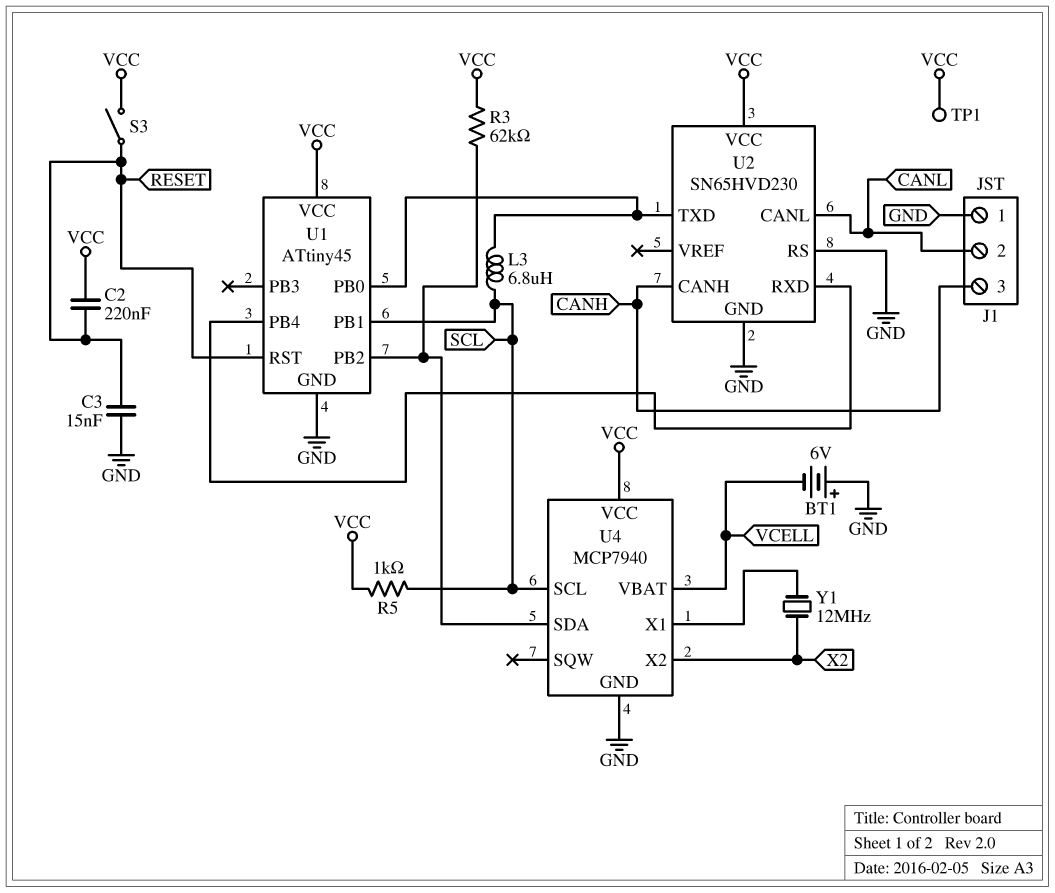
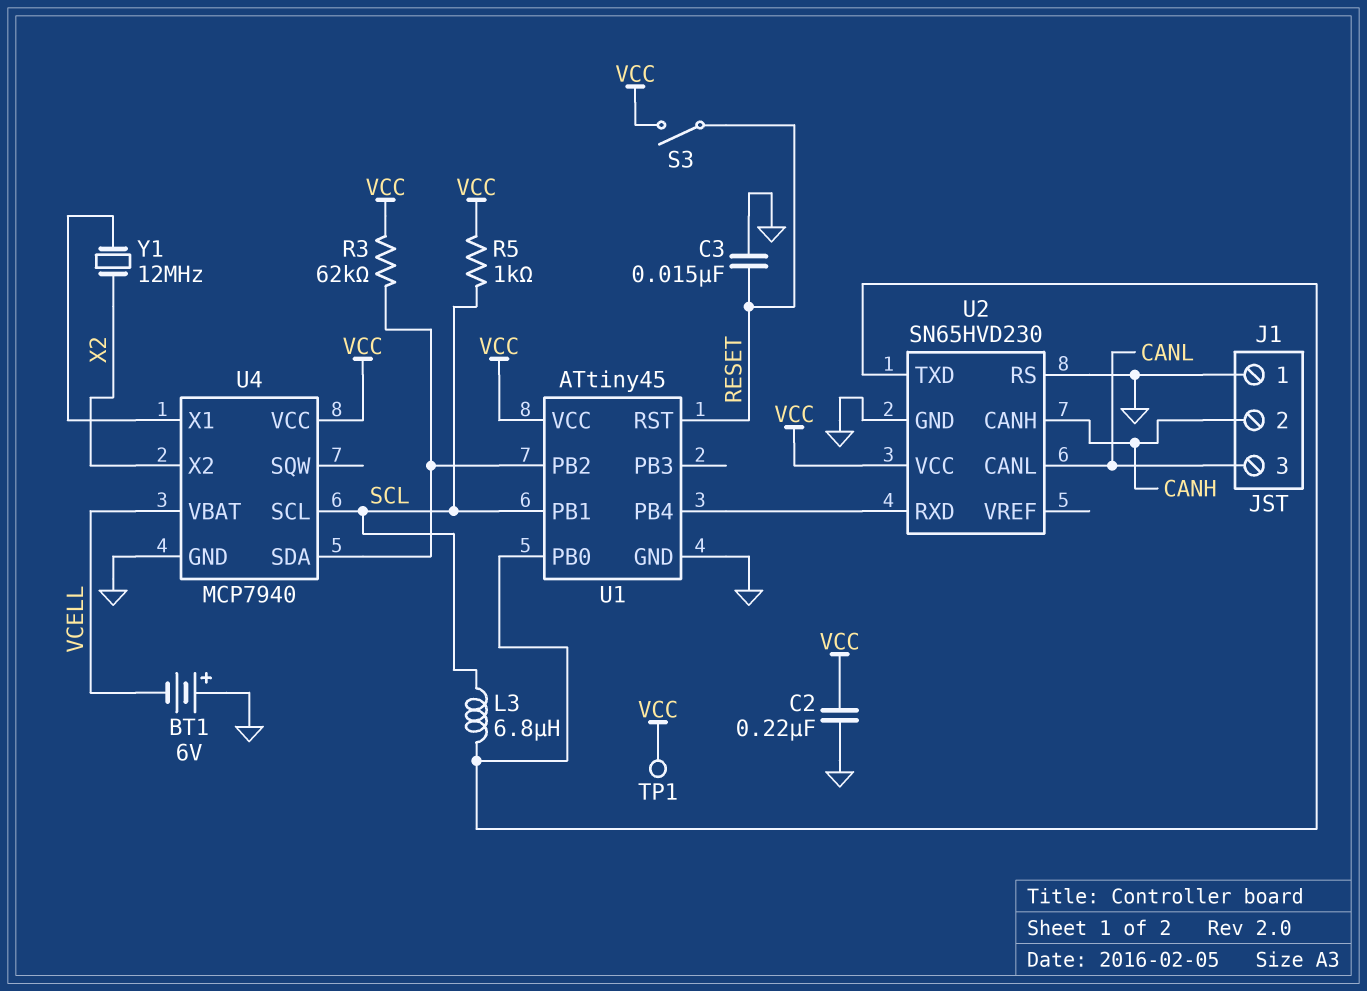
C2: 220nF (RESET, VCC) -> 220nF (GND, VCC)
J1 pin 2: CANL -> CANH
J1 pin 3: CANH -> CANL

